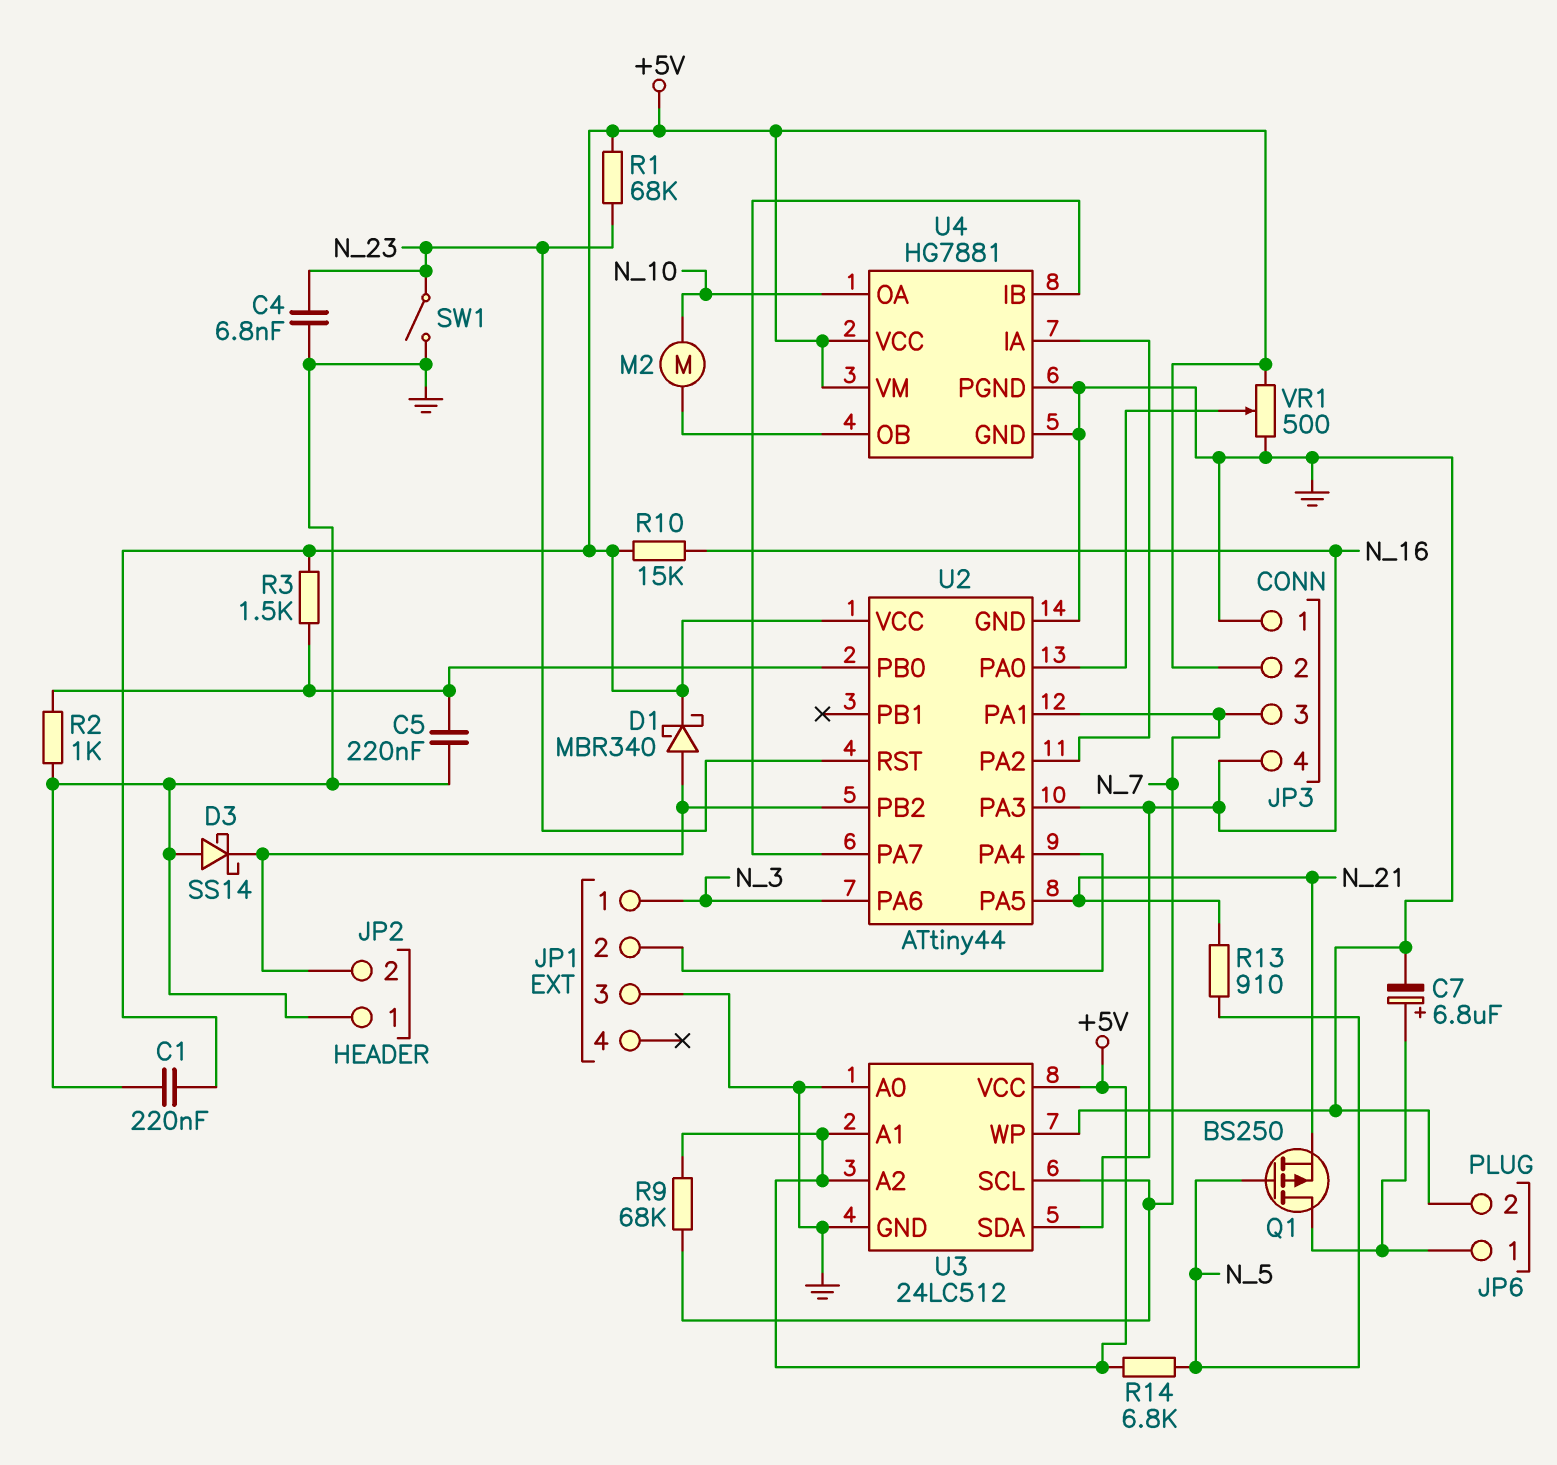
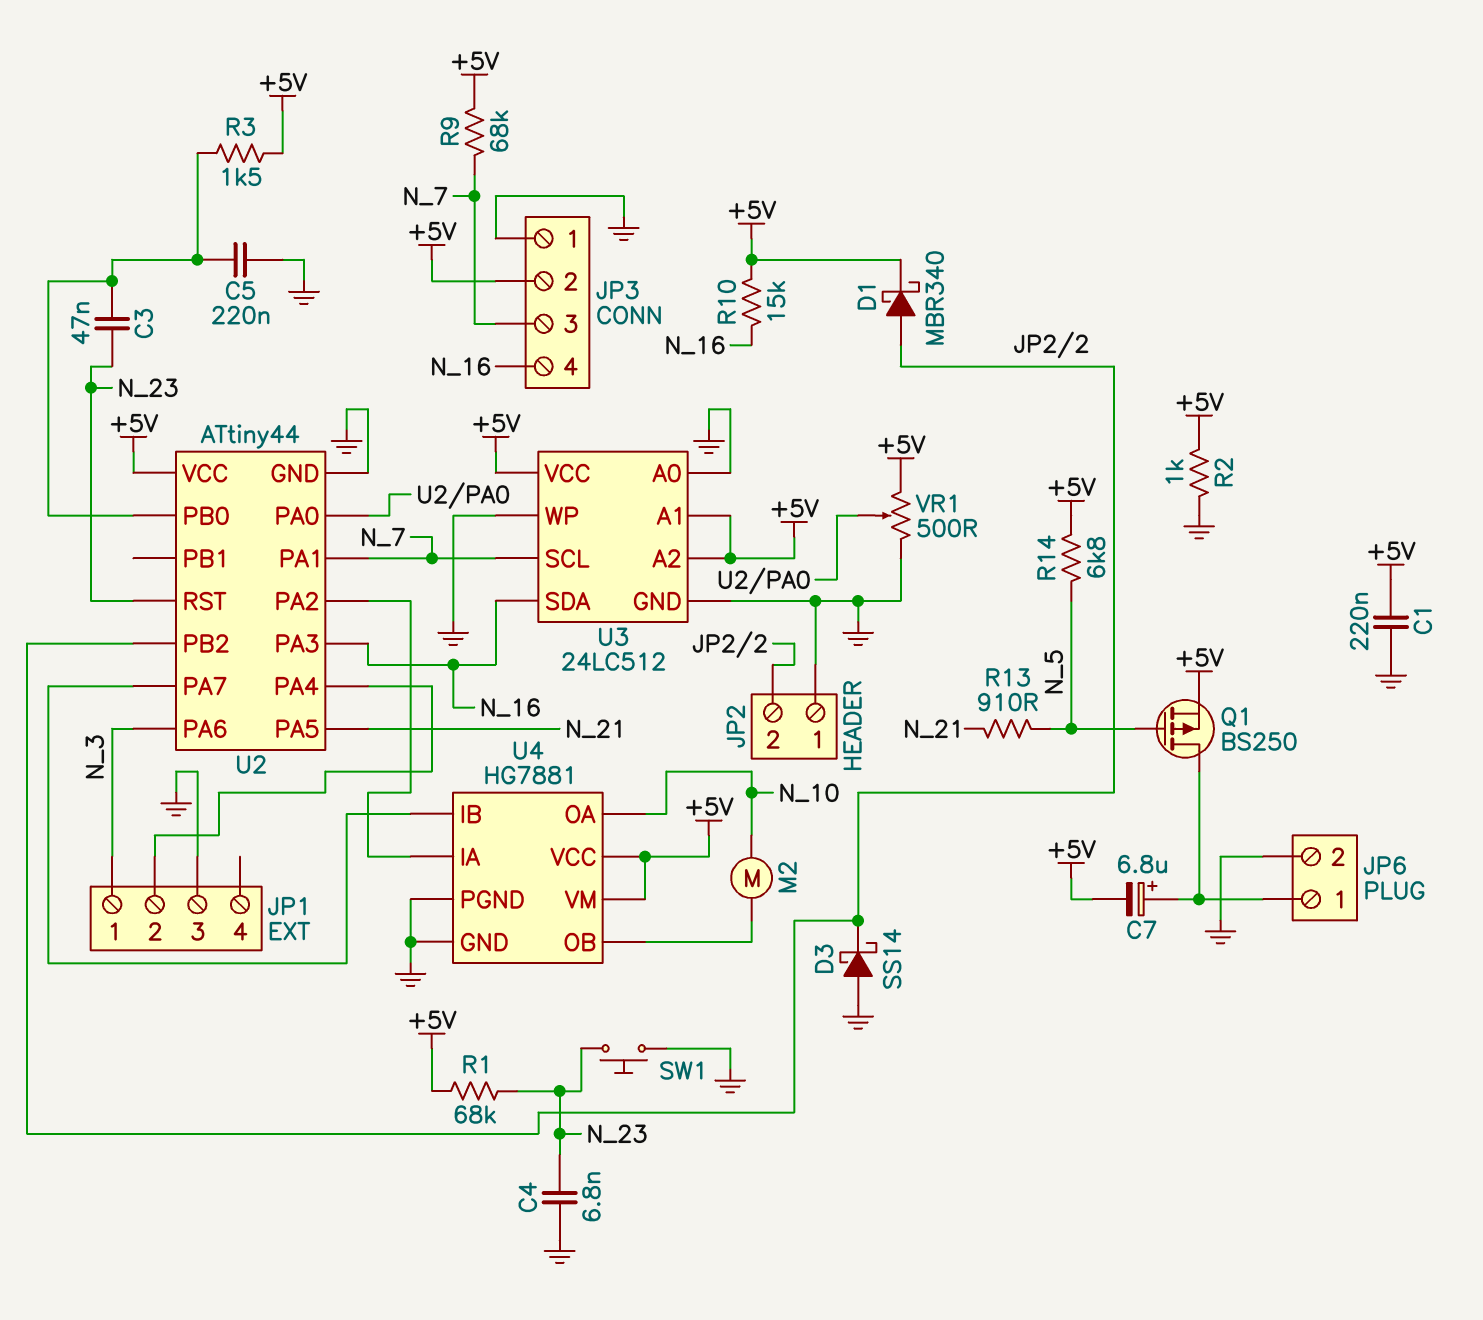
C3: none -> 47nF (N_23, U2/PB0)
C7: 6.8uF (plus JP6/1, minus GND) -> 6.8uF (plus JP6/1, minus +5V)
Q1: PMOS BS250 (G N_5, D JP6/1, S N_21) -> PMOS BS250 (G N_5, D JP6/1, S +5V)
R2: 1k (GND, U2/PB0) -> 1k (+5V, GND)
SW1: switch (GND, N_23) -> button (GND, N_23)

